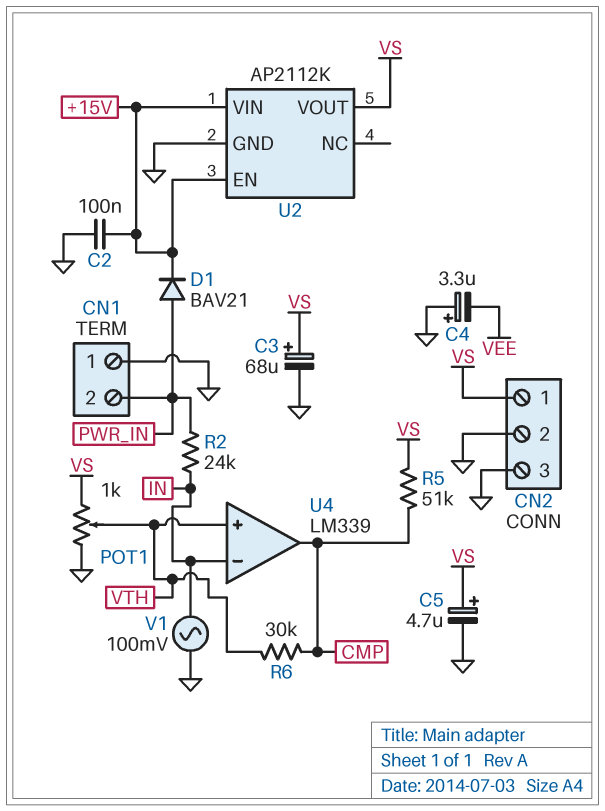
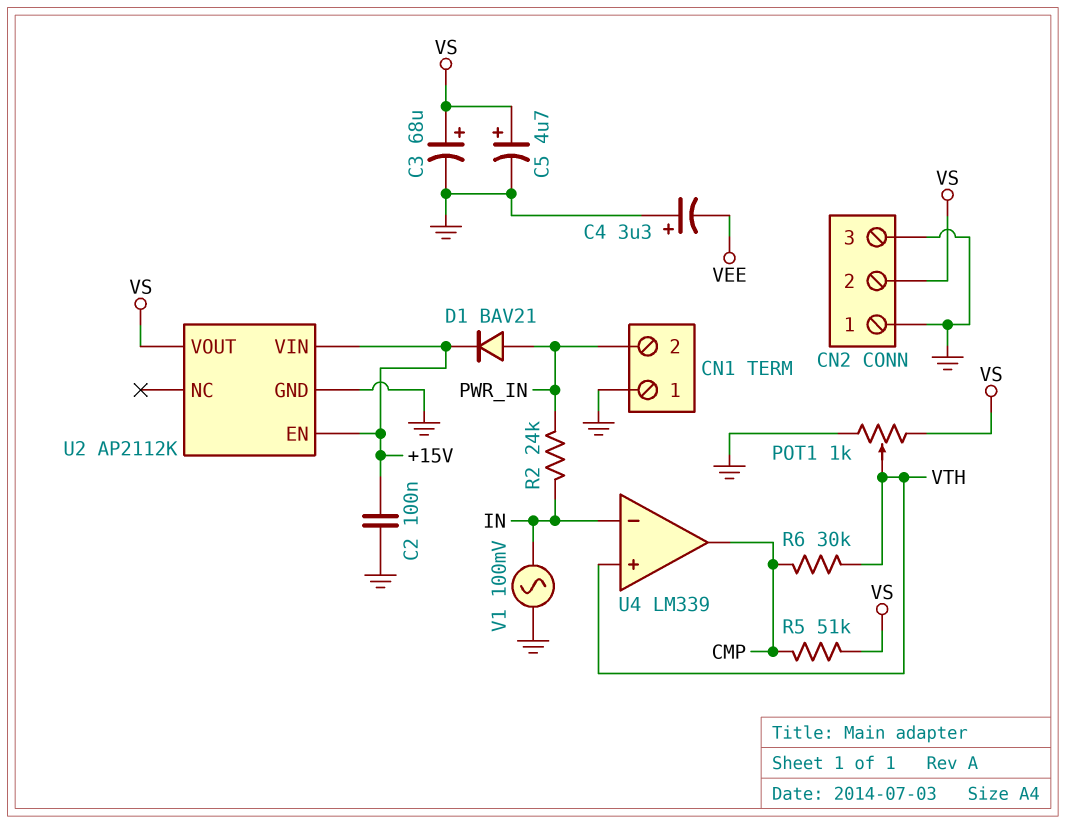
CN2 pin 1: VS -> GND
CN2 pin 2: GND -> VS

